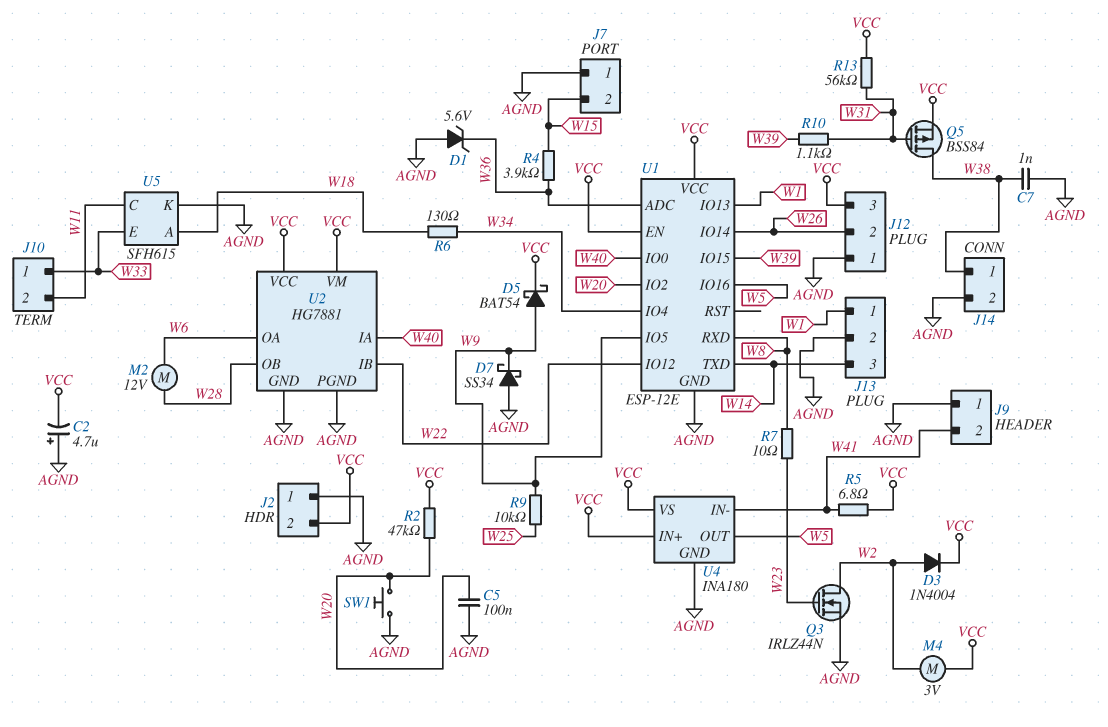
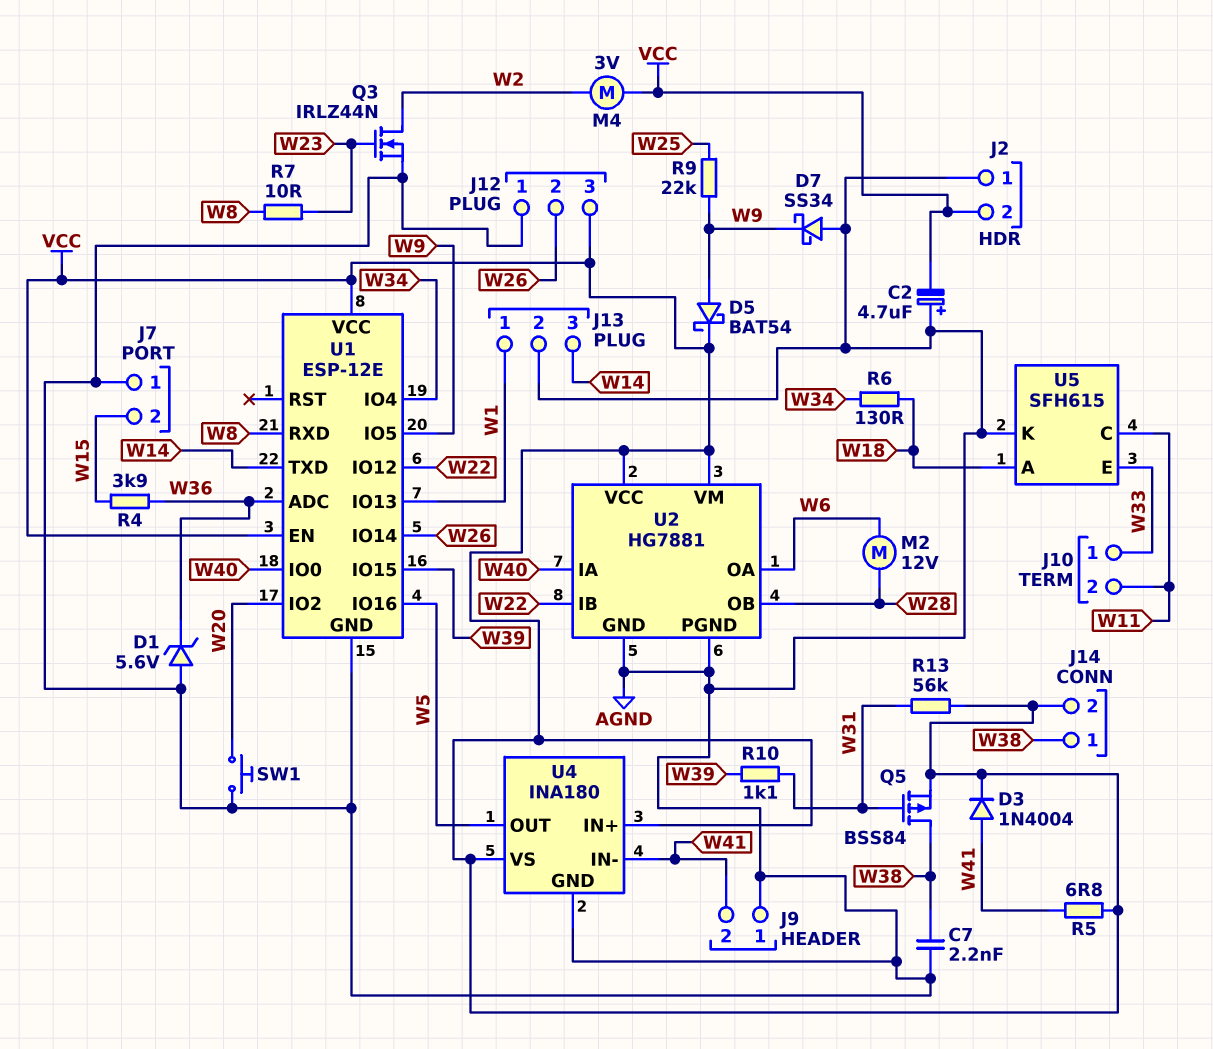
C5: 100nF (AGND, W20) -> none
C7: 1nF (AGND, W38) -> 2.2nF (AGND, W38)
D3: diode 1N4004 (A W2, K VCC) -> diode 1N4004 (A W41, K VCC)
J14 pin 2: AGND -> VCC
R2: 47k (VCC, W20) -> none
R9: 10k (W9, W25) -> 22k (W9, W25)

